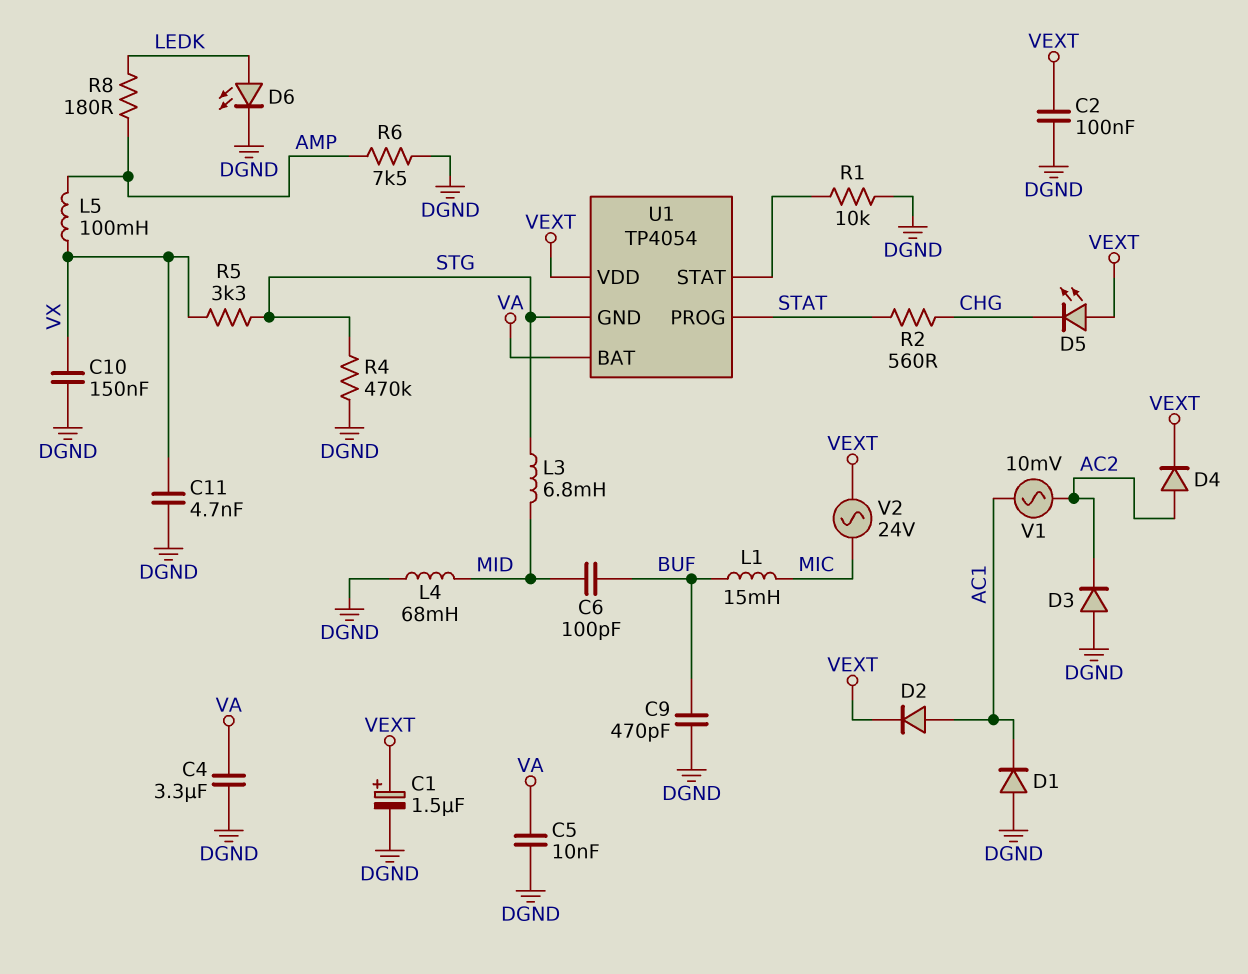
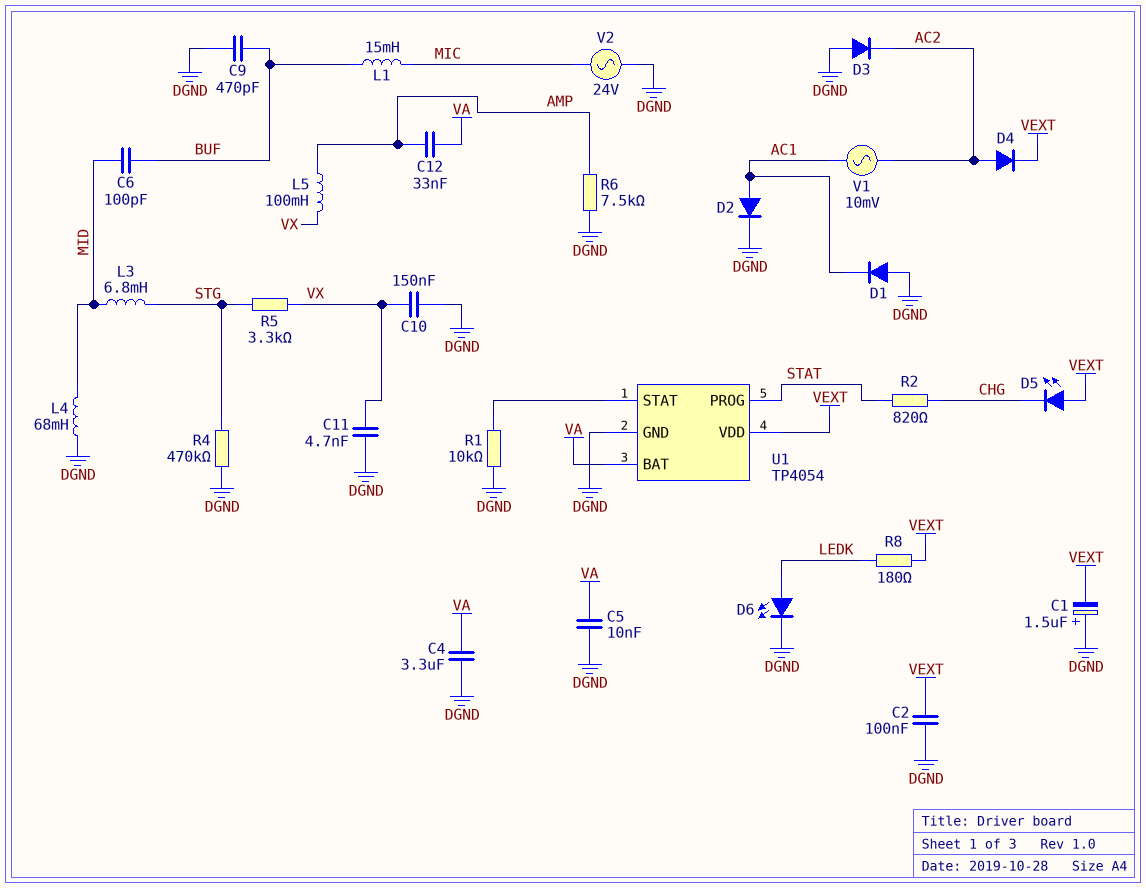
C1: 1.5uF (plus VEXT, minus DGND) -> 1.5uF (plus DGND, minus VEXT)
C12: none -> 33nF (AMP, VA)
D2: diode (A AC1, K VEXT) -> diode (A AC1, K DGND)
R2: 560 (CHG, STAT) -> 820 (CHG, STAT)
R8: 180 (AMP, LEDK) -> 180 (LEDK, VEXT)
U1 pin GND: STG -> DGND
V2: AC 24V (MIC, VEXT) -> AC 24V (DGND, MIC)

